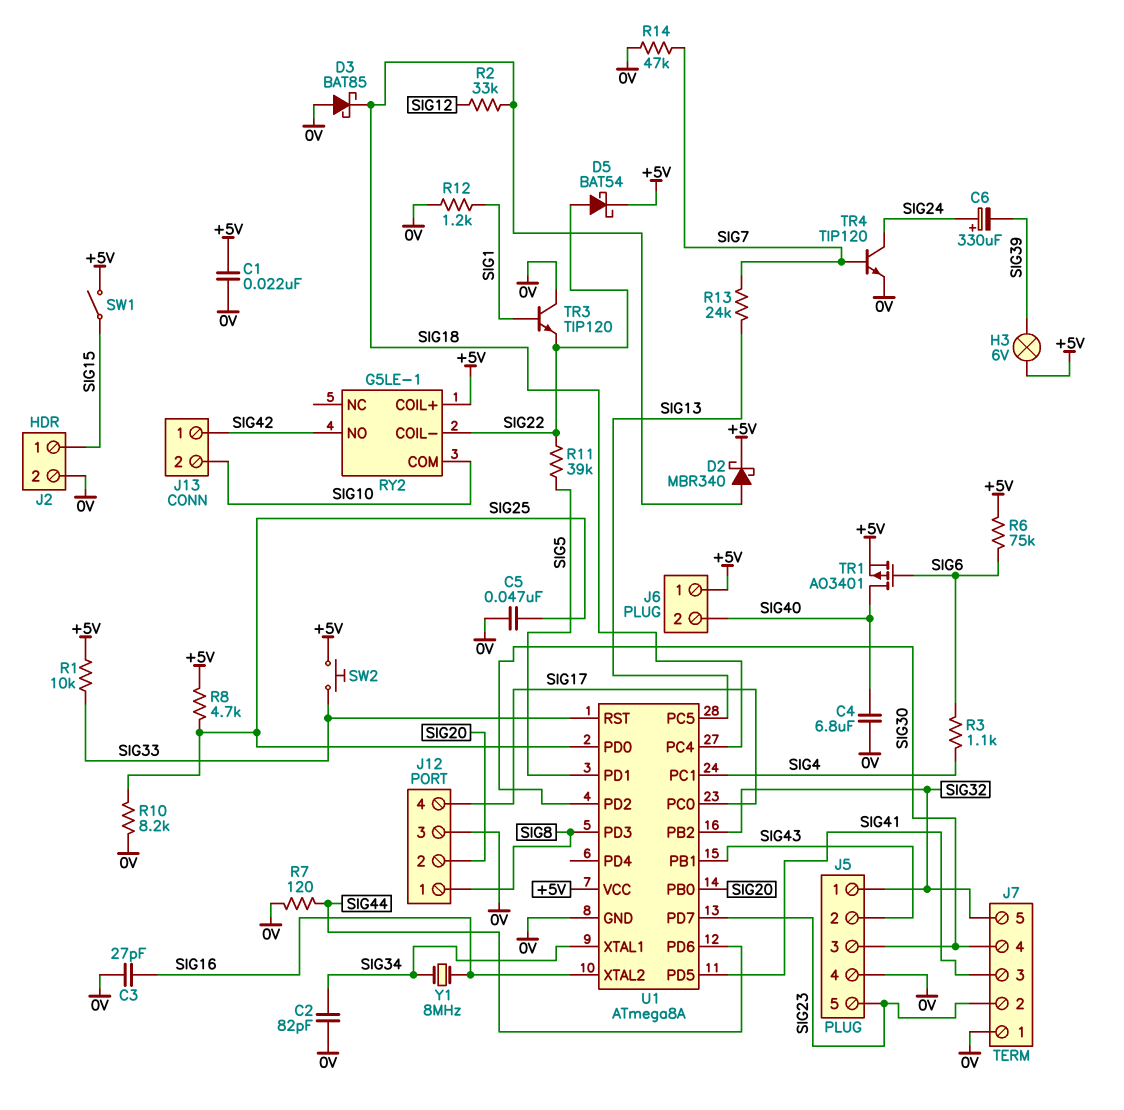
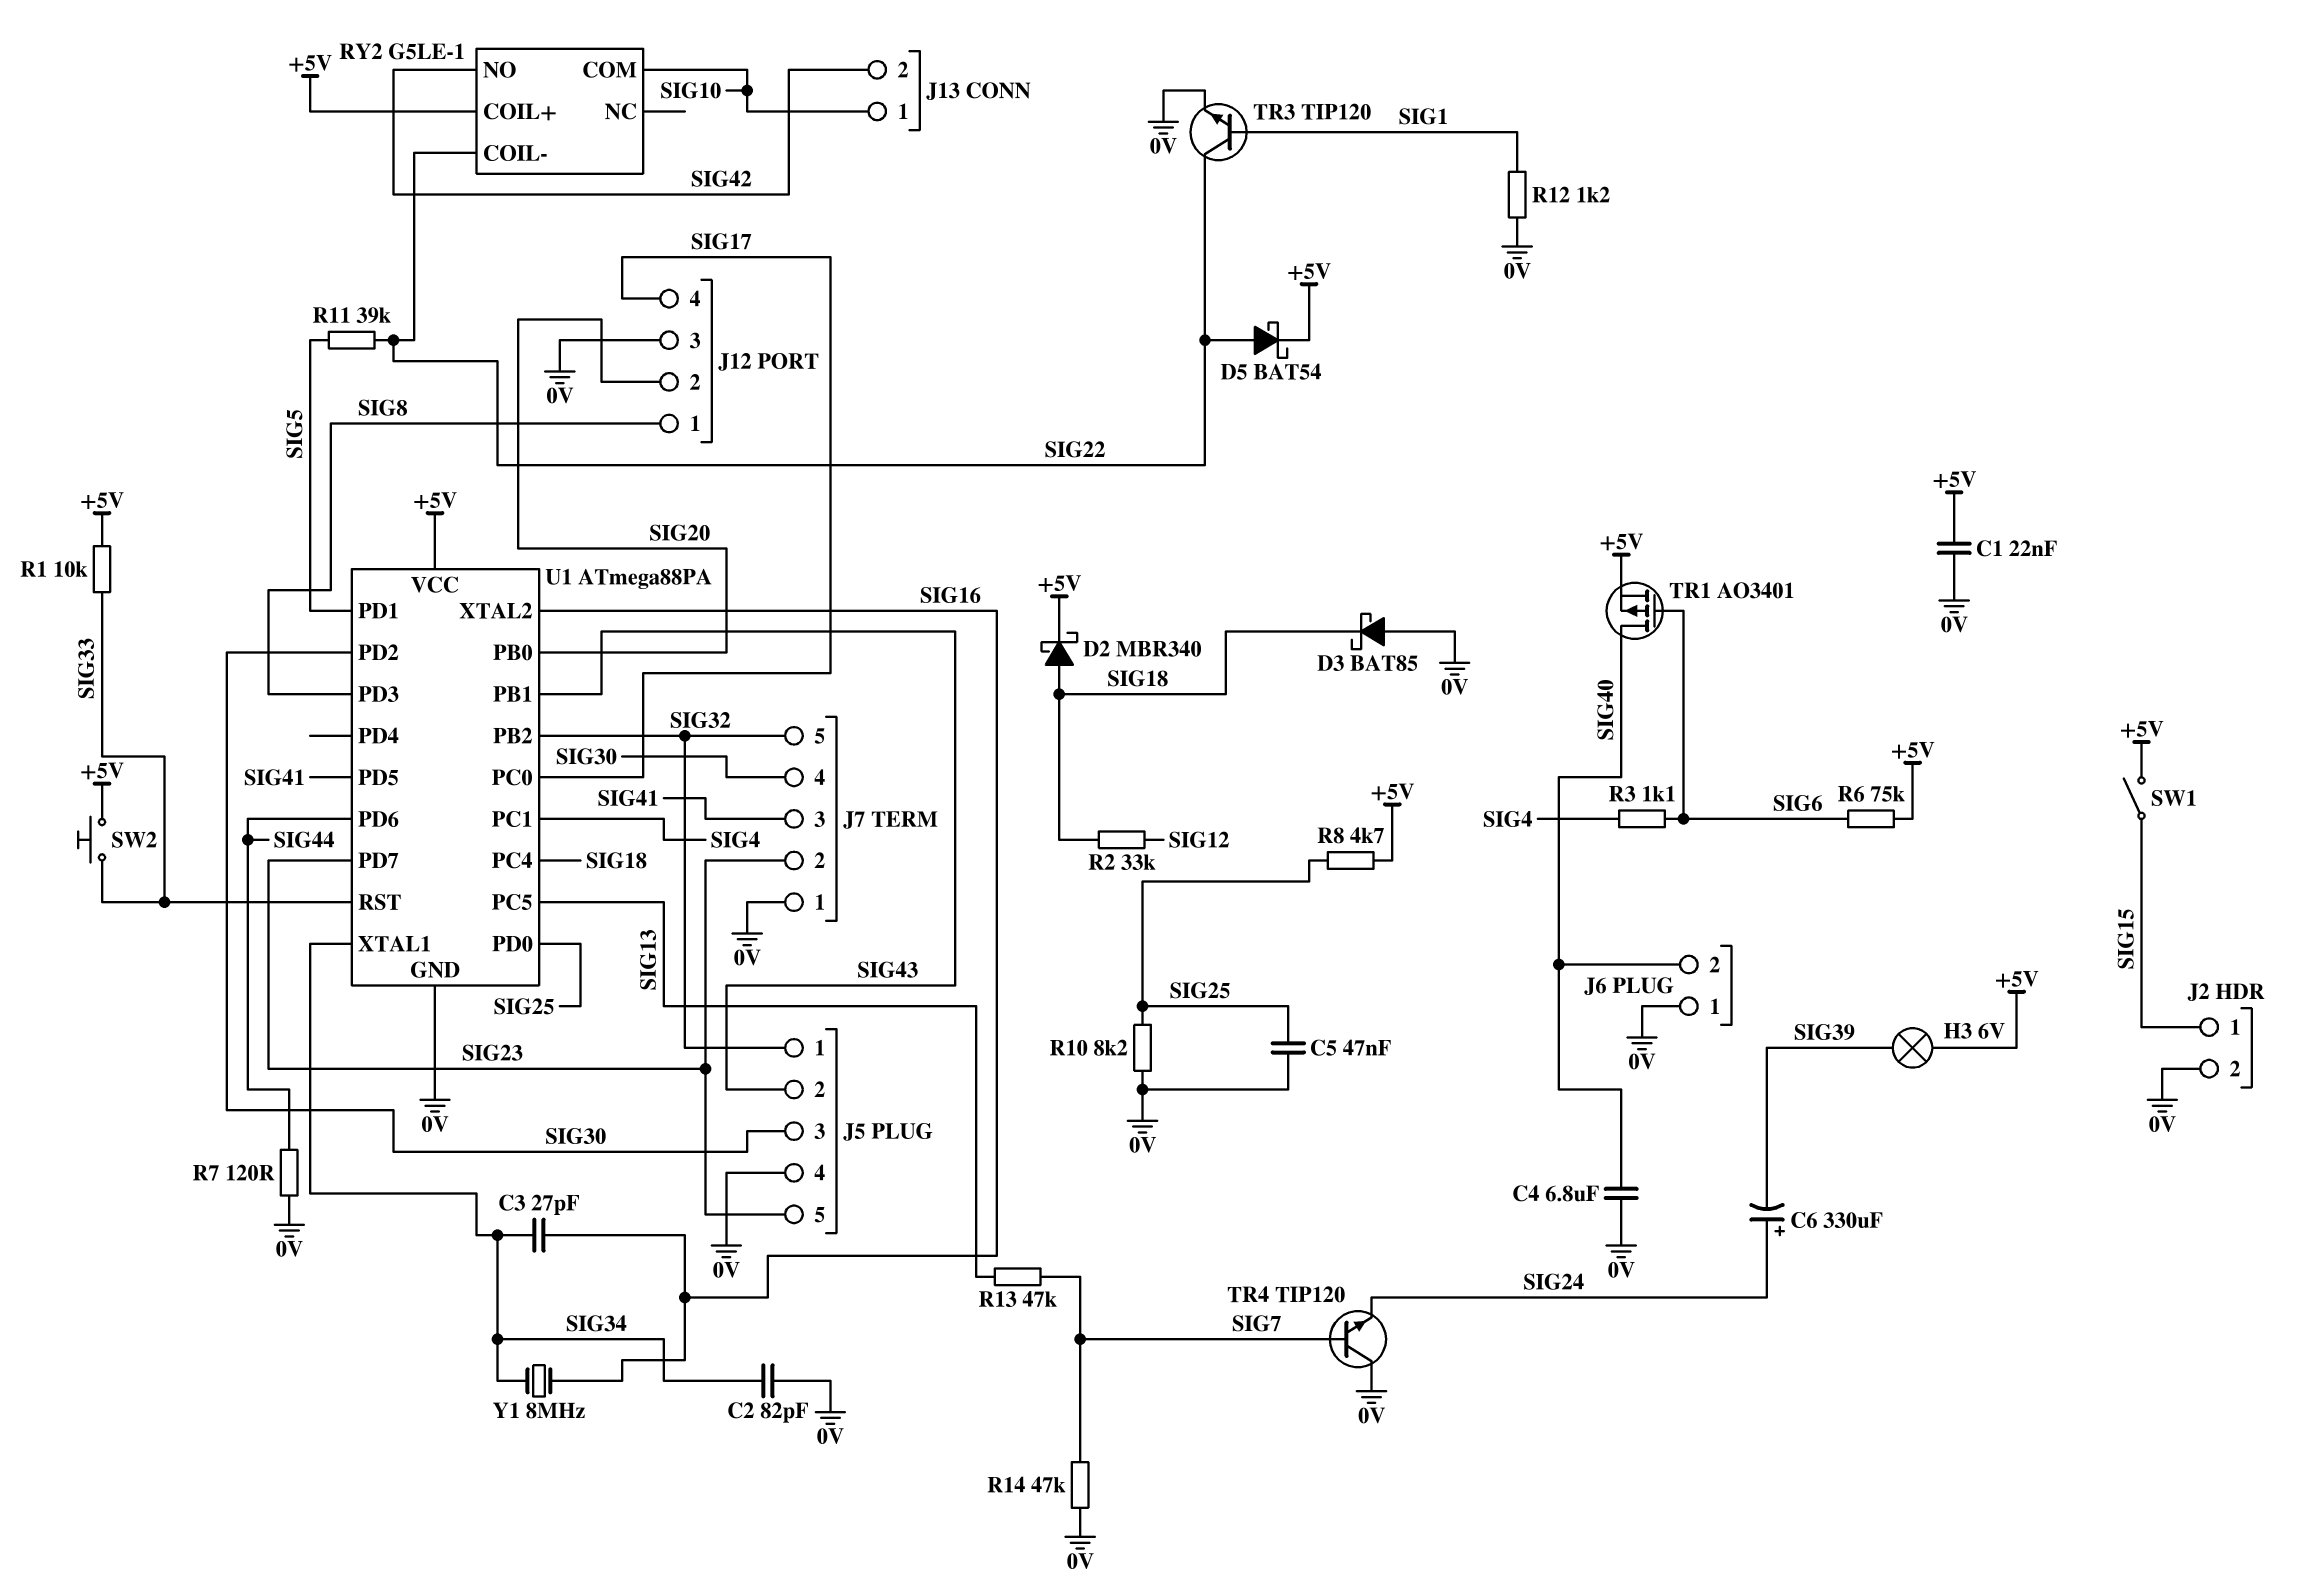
C3: 27pF (0V, SIG16) -> 27pF (SIG16, SIG34)
J6 pin 1: +5V -> 0V
J13 pin 1: SIG42 -> SIG10
J13 pin 2: SIG10 -> SIG42
R13: 24k (SIG7, SIG13) -> 47k (SIG7, SIG13)
TR3: NPN TIP120 (B SIG1, C 0V, E SIG22) -> NPN TIP120 (B SIG1, C SIG22, E 0V)
TR4: NPN TIP120 (B SIG7, C SIG24, E 0V) -> NPN TIP120 (B SIG7, C 0V, E SIG24)
U1: ATmega8A -> ATmega88PA

